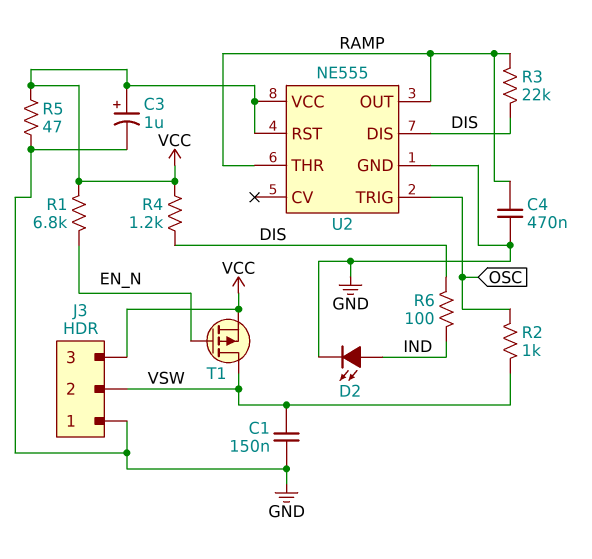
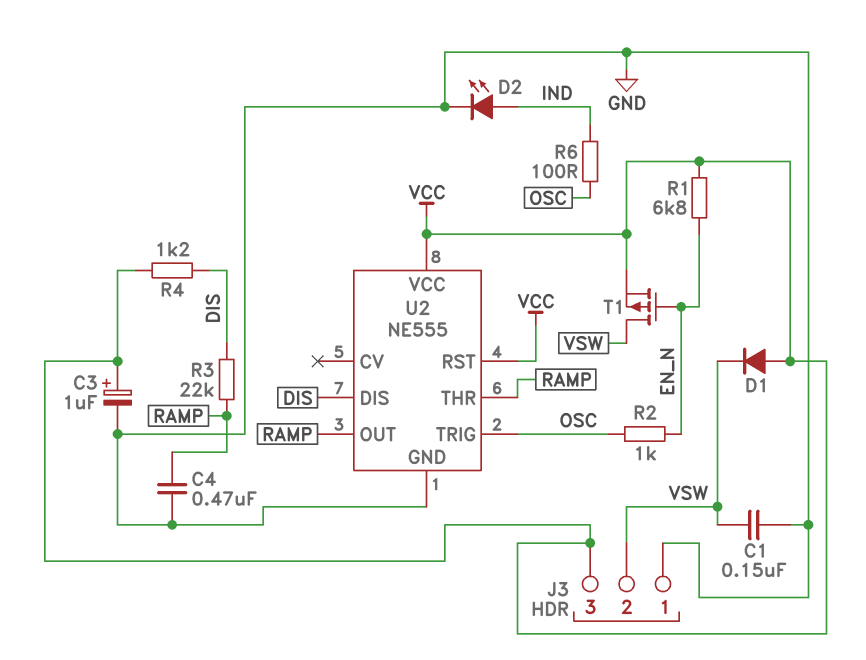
D1: none -> diode (A VCC, K VSW)
R2: 1k (OSC, VSW) -> 1k (EN_N, OSC)
R5: 47 (GND, VCC) -> none
R6: 100 (DIS, IND) -> 100 (IND, OSC)

